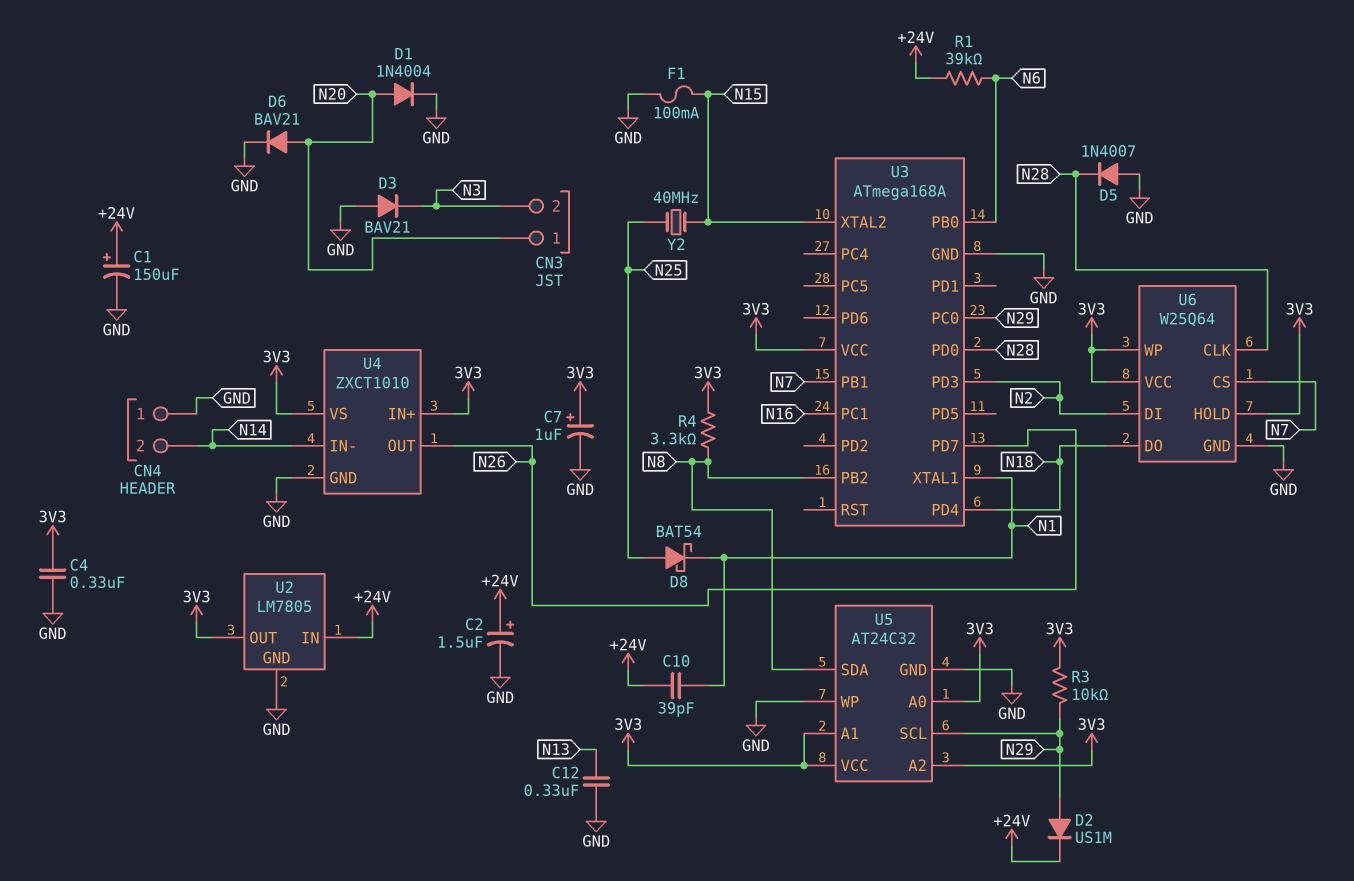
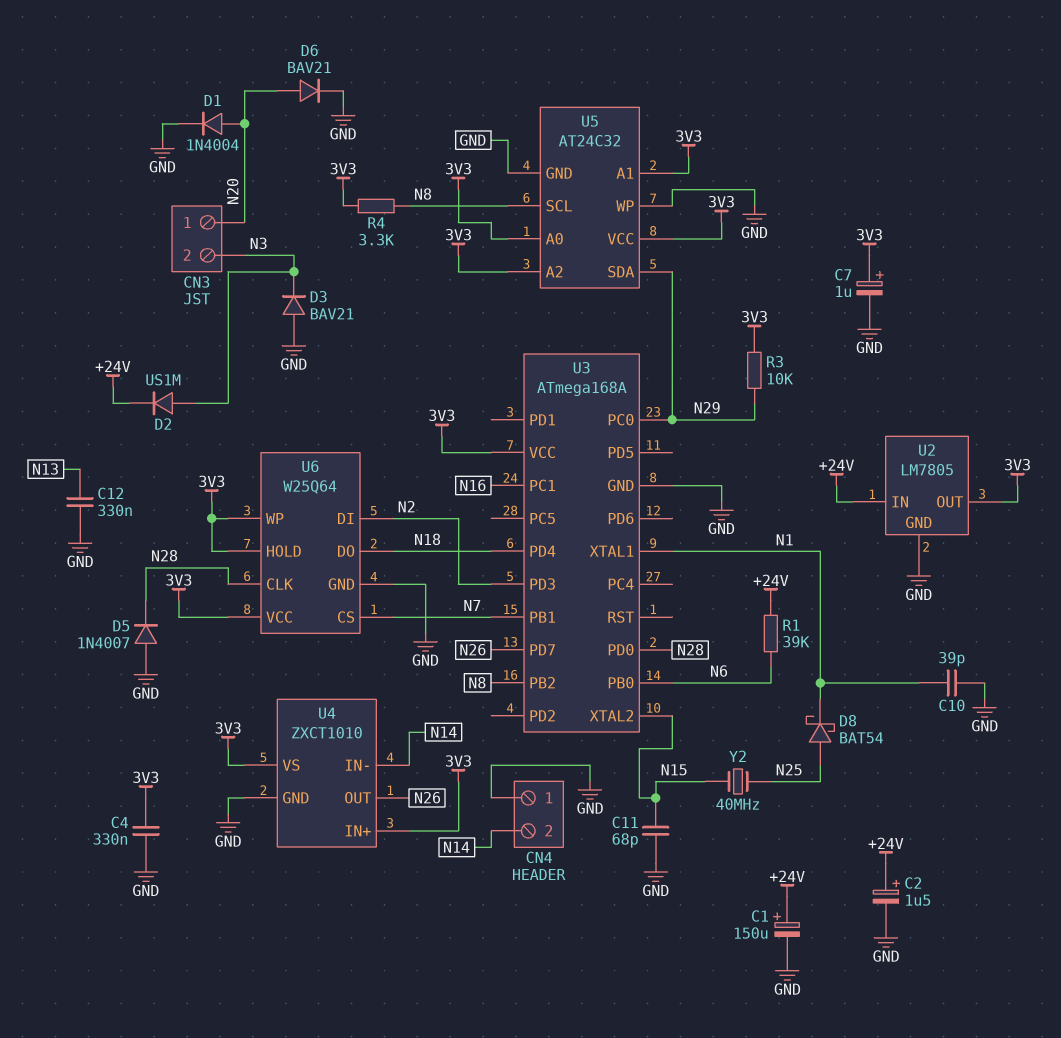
C10: 39pF (+24V, N1) -> 39pF (GND, N1)
C11: none -> 68pF (GND, N15)
D2: diode US1M (A N29, K +24V) -> diode US1M (A N3, K +24V)
F1: 100mA (GND, N15) -> none
U5 pin SCL: N29 -> N8
U5 pin SDA: N8 -> N29

